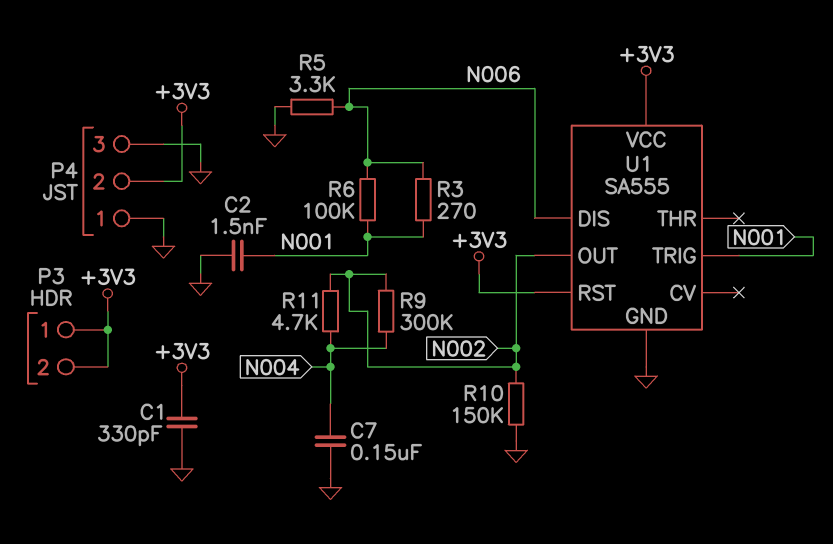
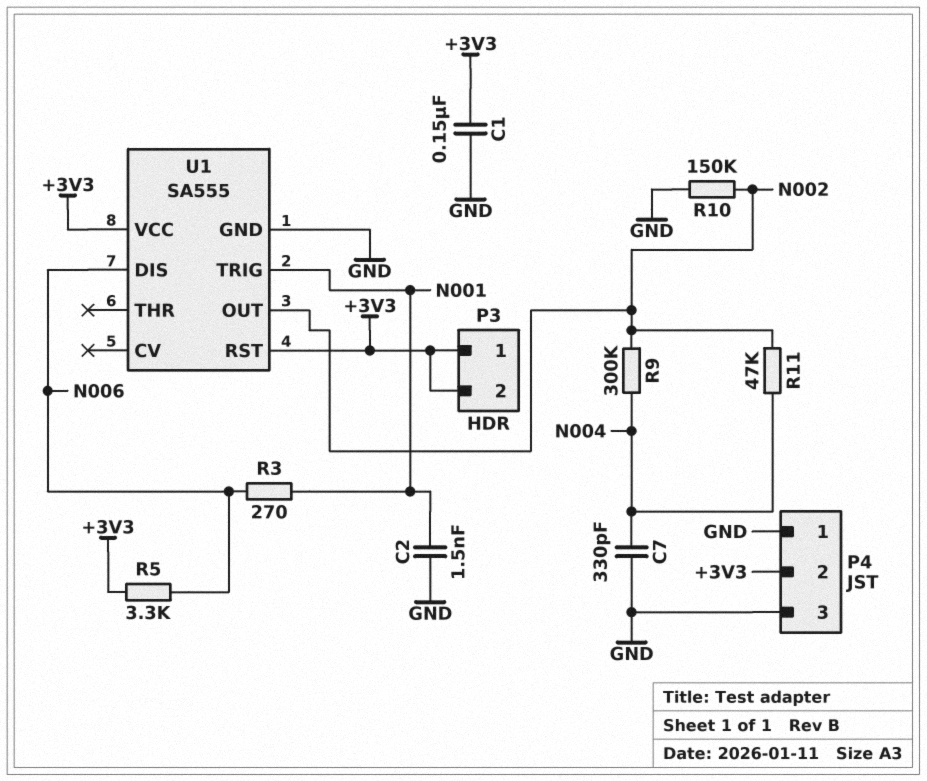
C1: 330pF (+3V3, GND) -> 150nF (+3V3, GND)
C7: 150nF (GND, N004) -> 330pF (GND, N004)
R5: 3.3k (GND, N006) -> 3.3k (+3V3, N006)
R6: 100k (N001, N006) -> none
R11: 4.7k (N002, N004) -> 47k (N002, N004)

